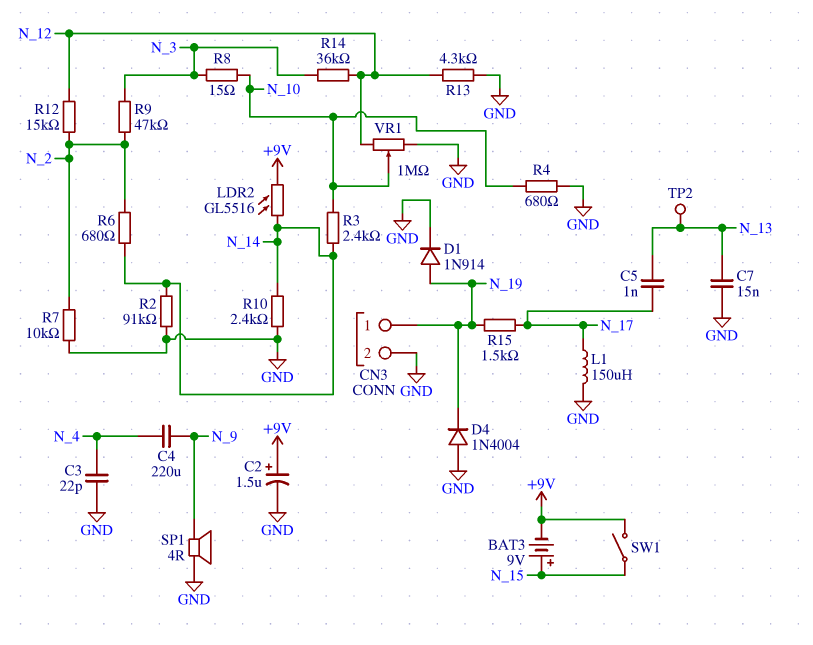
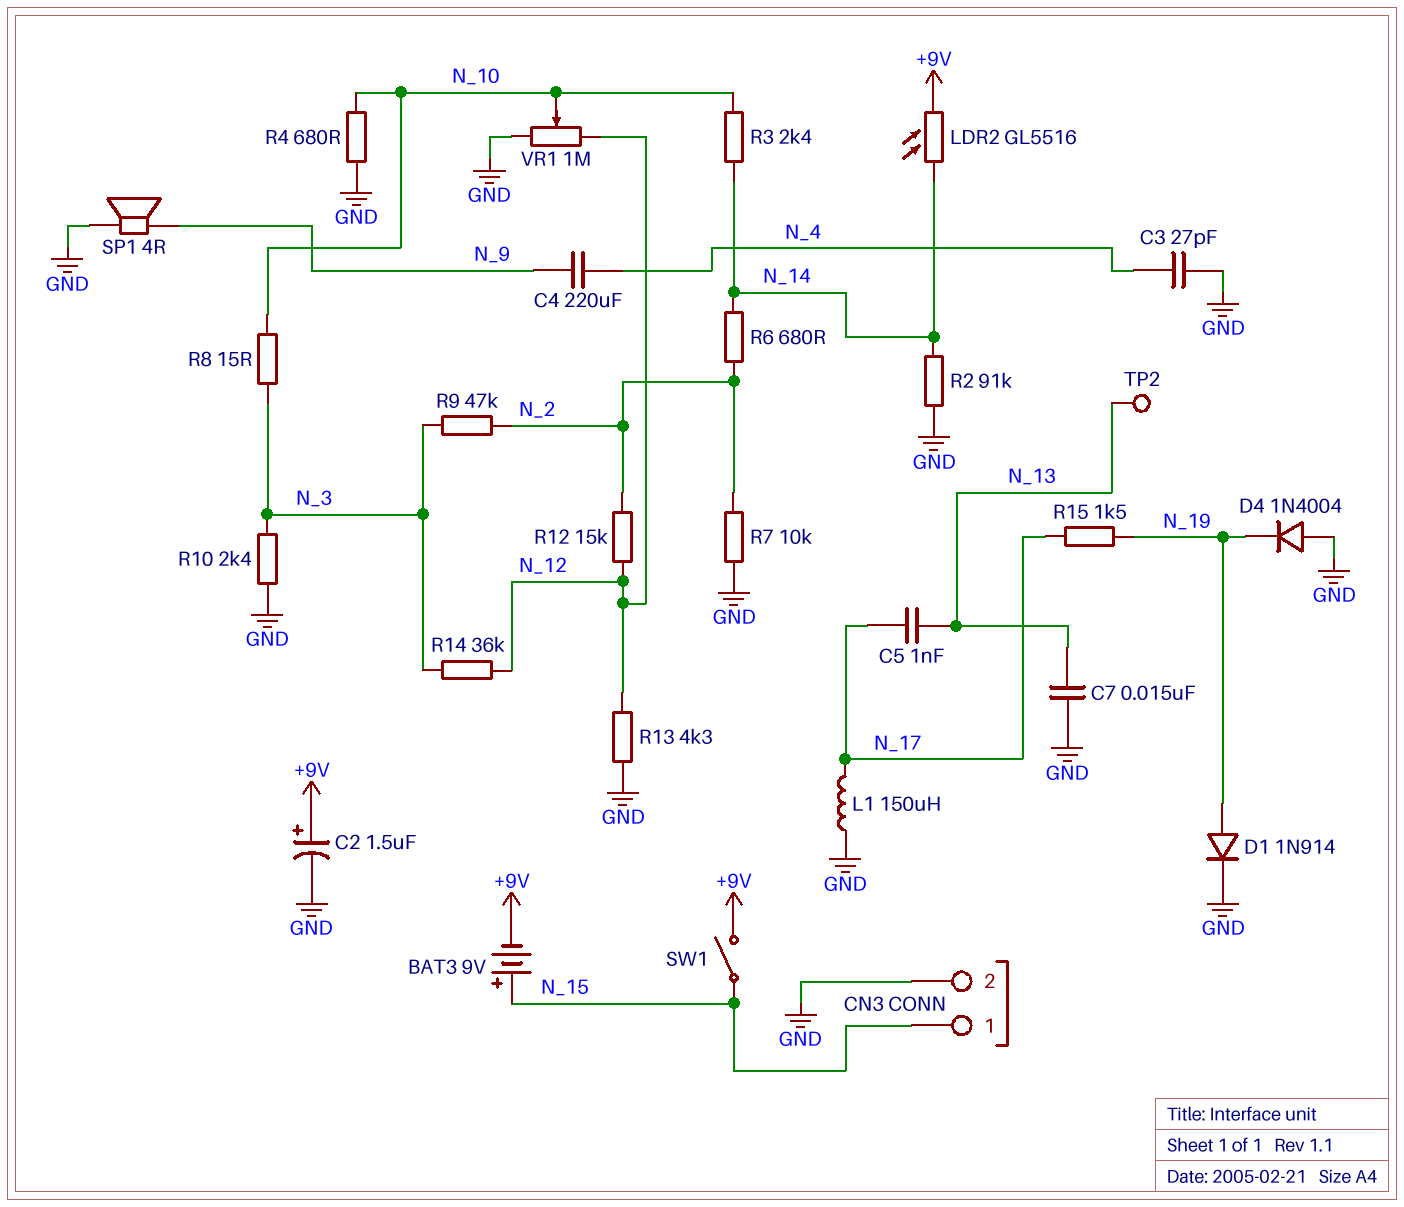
C3: 22pF (GND, N_4) -> 27pF (GND, N_4)
CN3 pin 1: N_19 -> N_15
R10: 2.4k (GND, N_14) -> 2.4k (GND, N_3)

